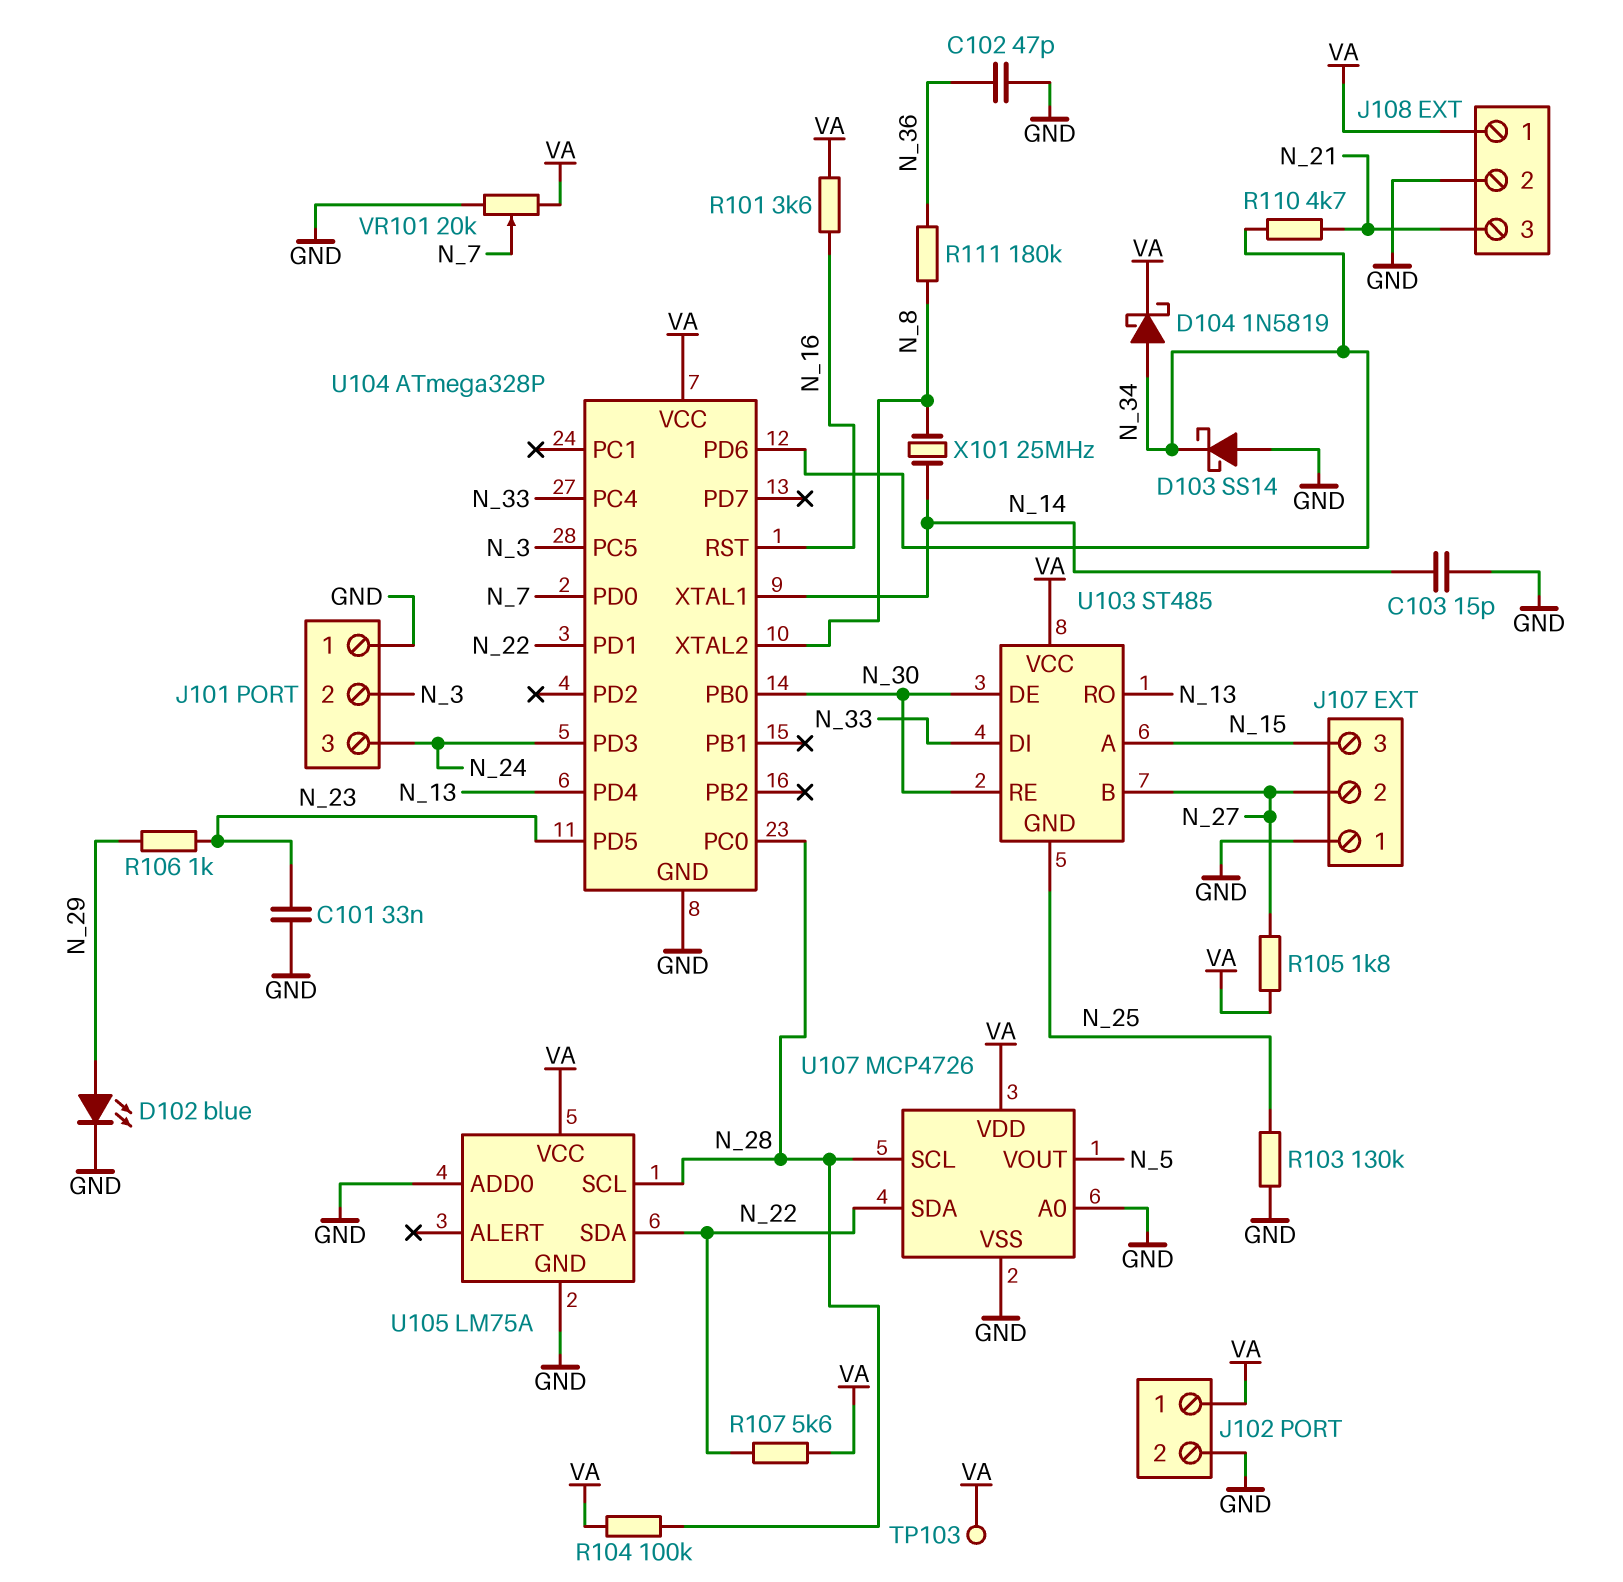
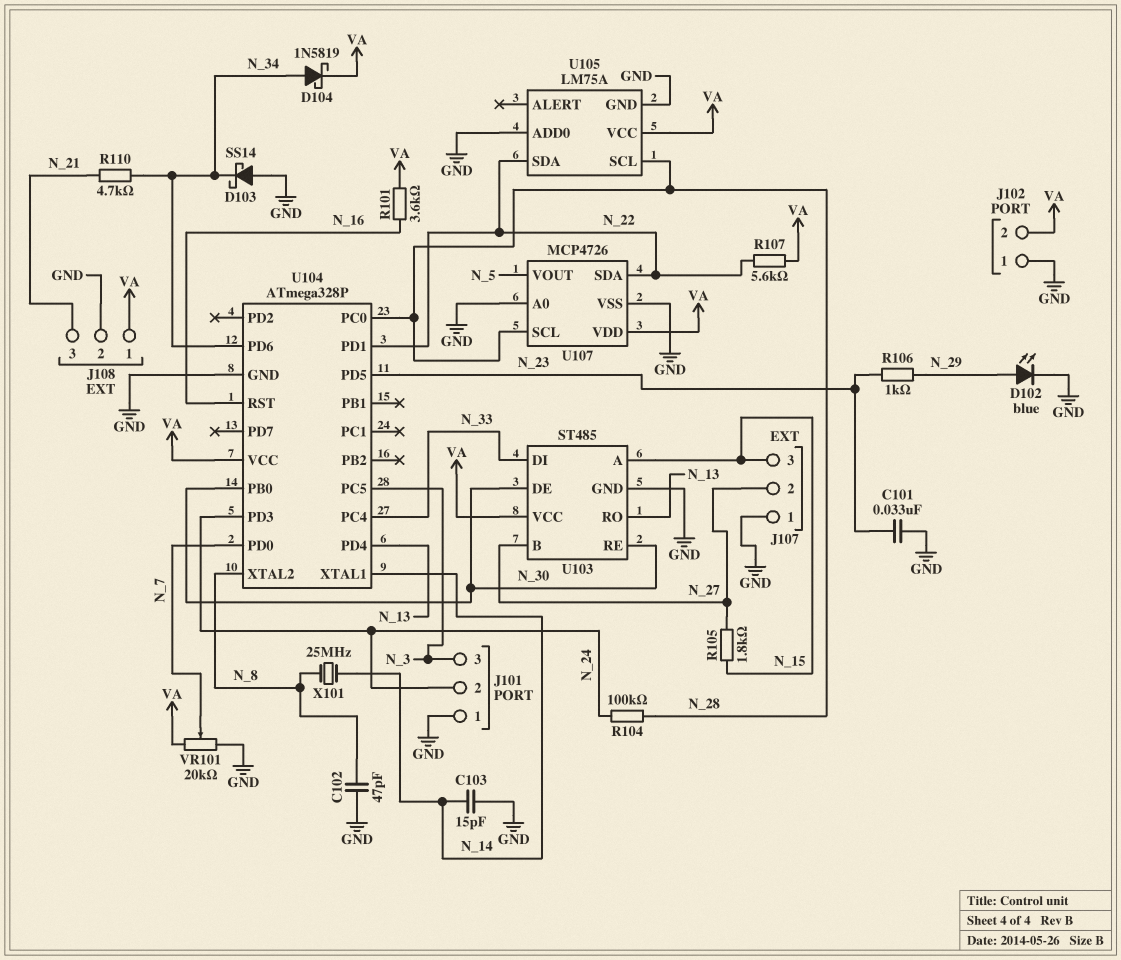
C102: 47pF (GND, N_36) -> 47pF (GND, N_8)
J101 pin 2: N_3 -> N_24
J101 pin 3: N_24 -> N_3
J102 pin 1: VA -> GND
J102 pin 2: GND -> VA
R103: 130k (GND, N_25) -> none
R104: 100k (N_28, VA) -> 100k (N_24, N_28)
R105: 1.8k (N_27, VA) -> 1.8k (N_15, N_27)
R111: 180k (N_8, N_36) -> none
TP103: test point (VA) -> none
U103 pin GND: N_25 -> GND

